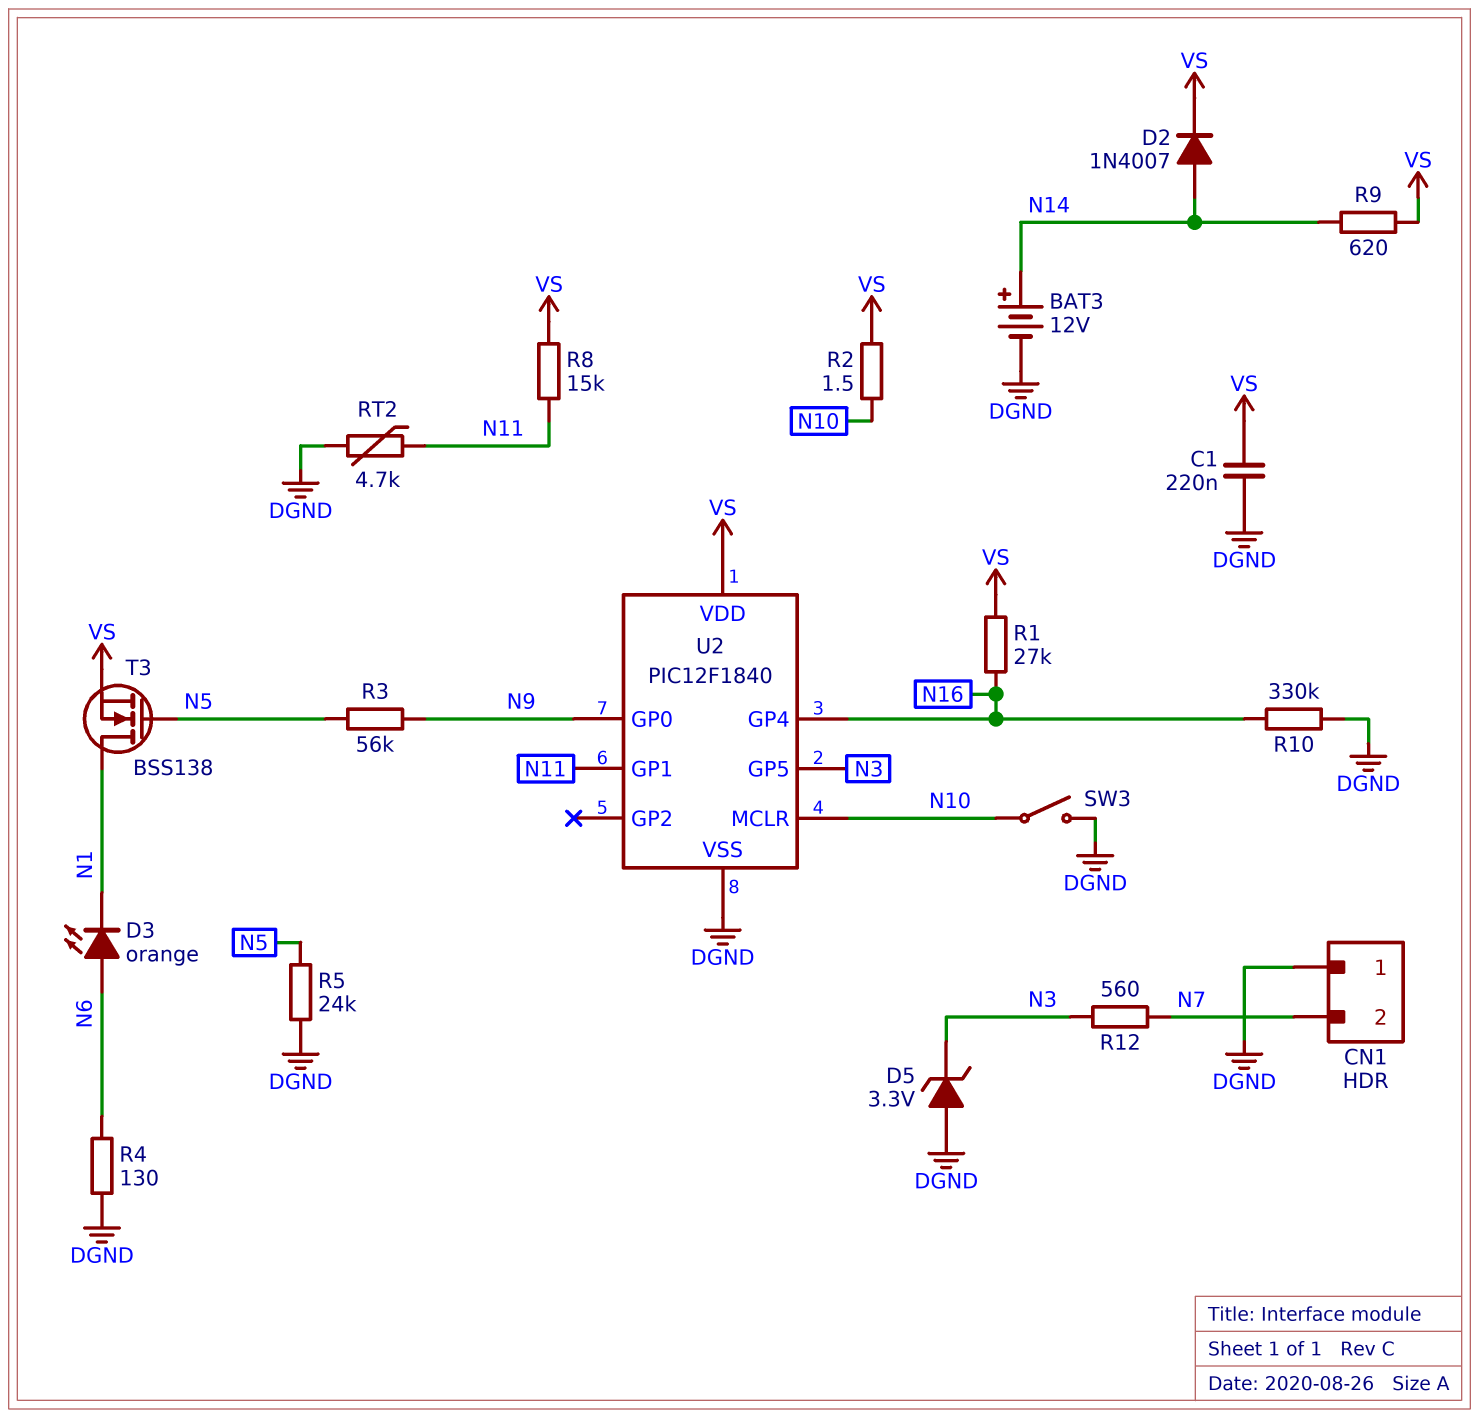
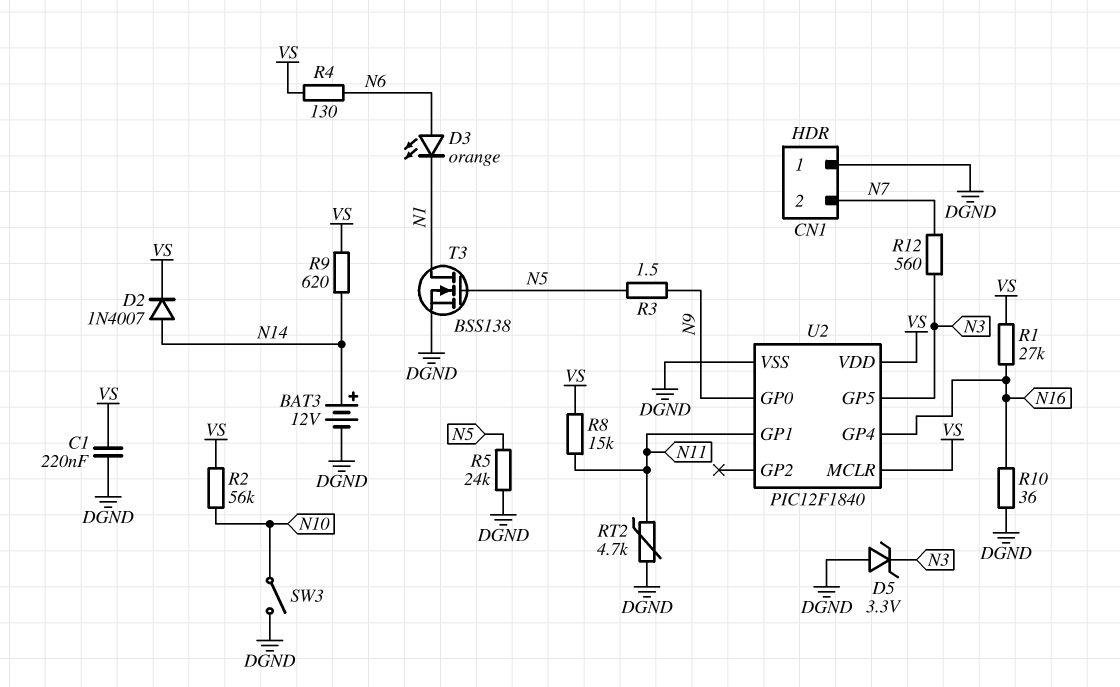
R2: 1.5 (N10, VS) -> 56k (N10, VS)
R3: 56k (N5, N9) -> 1.5 (N5, N9)
R4: 130 (DGND, N6) -> 130 (N6, VS)
R10: 330k (DGND, N16) -> 36 (DGND, N16)
T3: NMOS BSS138 (G N5, D N1, S VS) -> NMOS BSS138 (G N5, D N1, S DGND)
U2 pin MCLR: N10 -> VS

